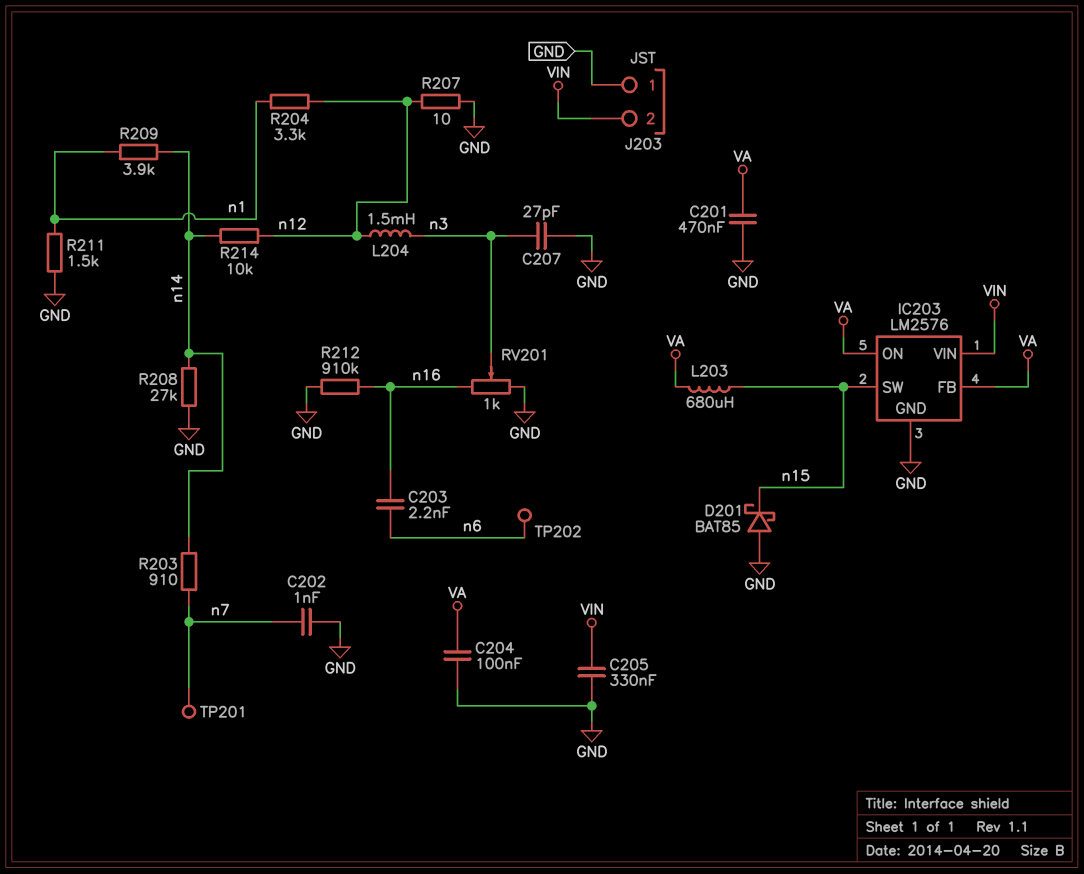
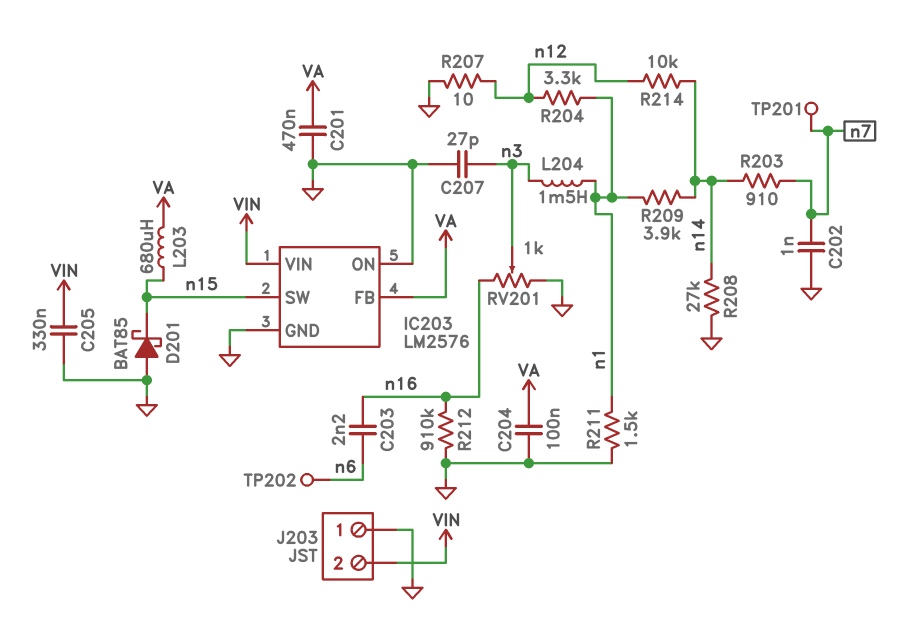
IC203 pin ON: VA -> GND
L204: 1.5mH (n3, n12) -> 1.5mH (n1, n3)

